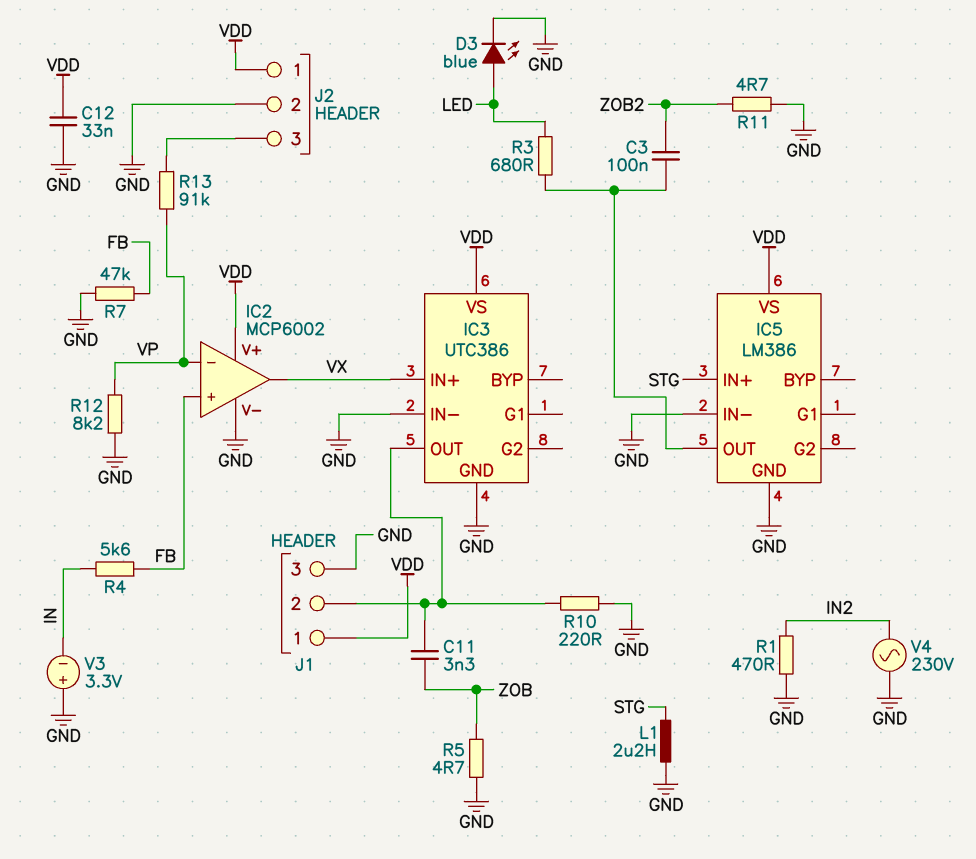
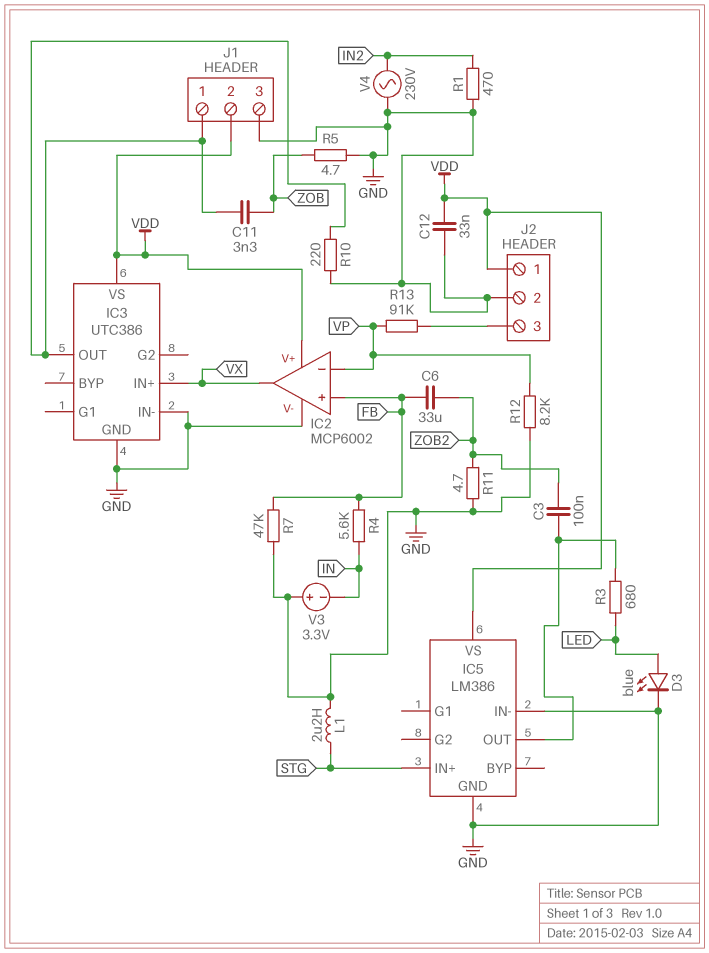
C6: none -> 33uF (FB, ZOB2)
J1 pin 1: VDD -> IC3/OUT
J1 pin 2: IC3/OUT -> VDD

